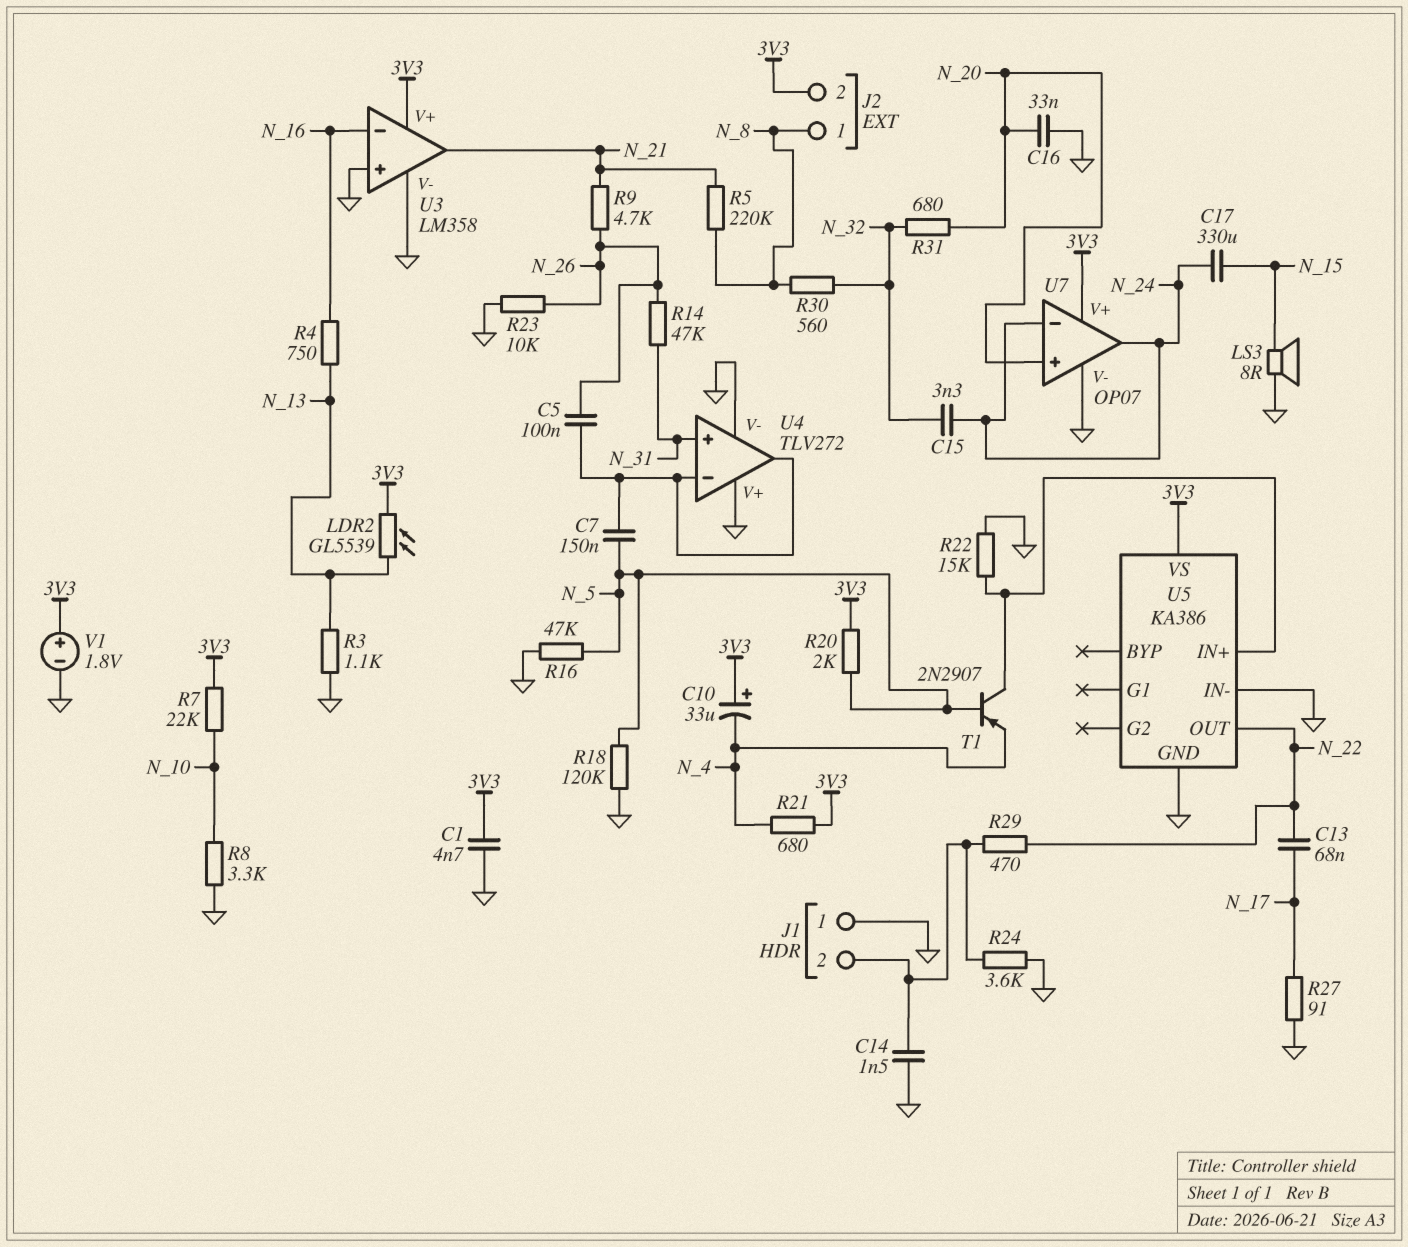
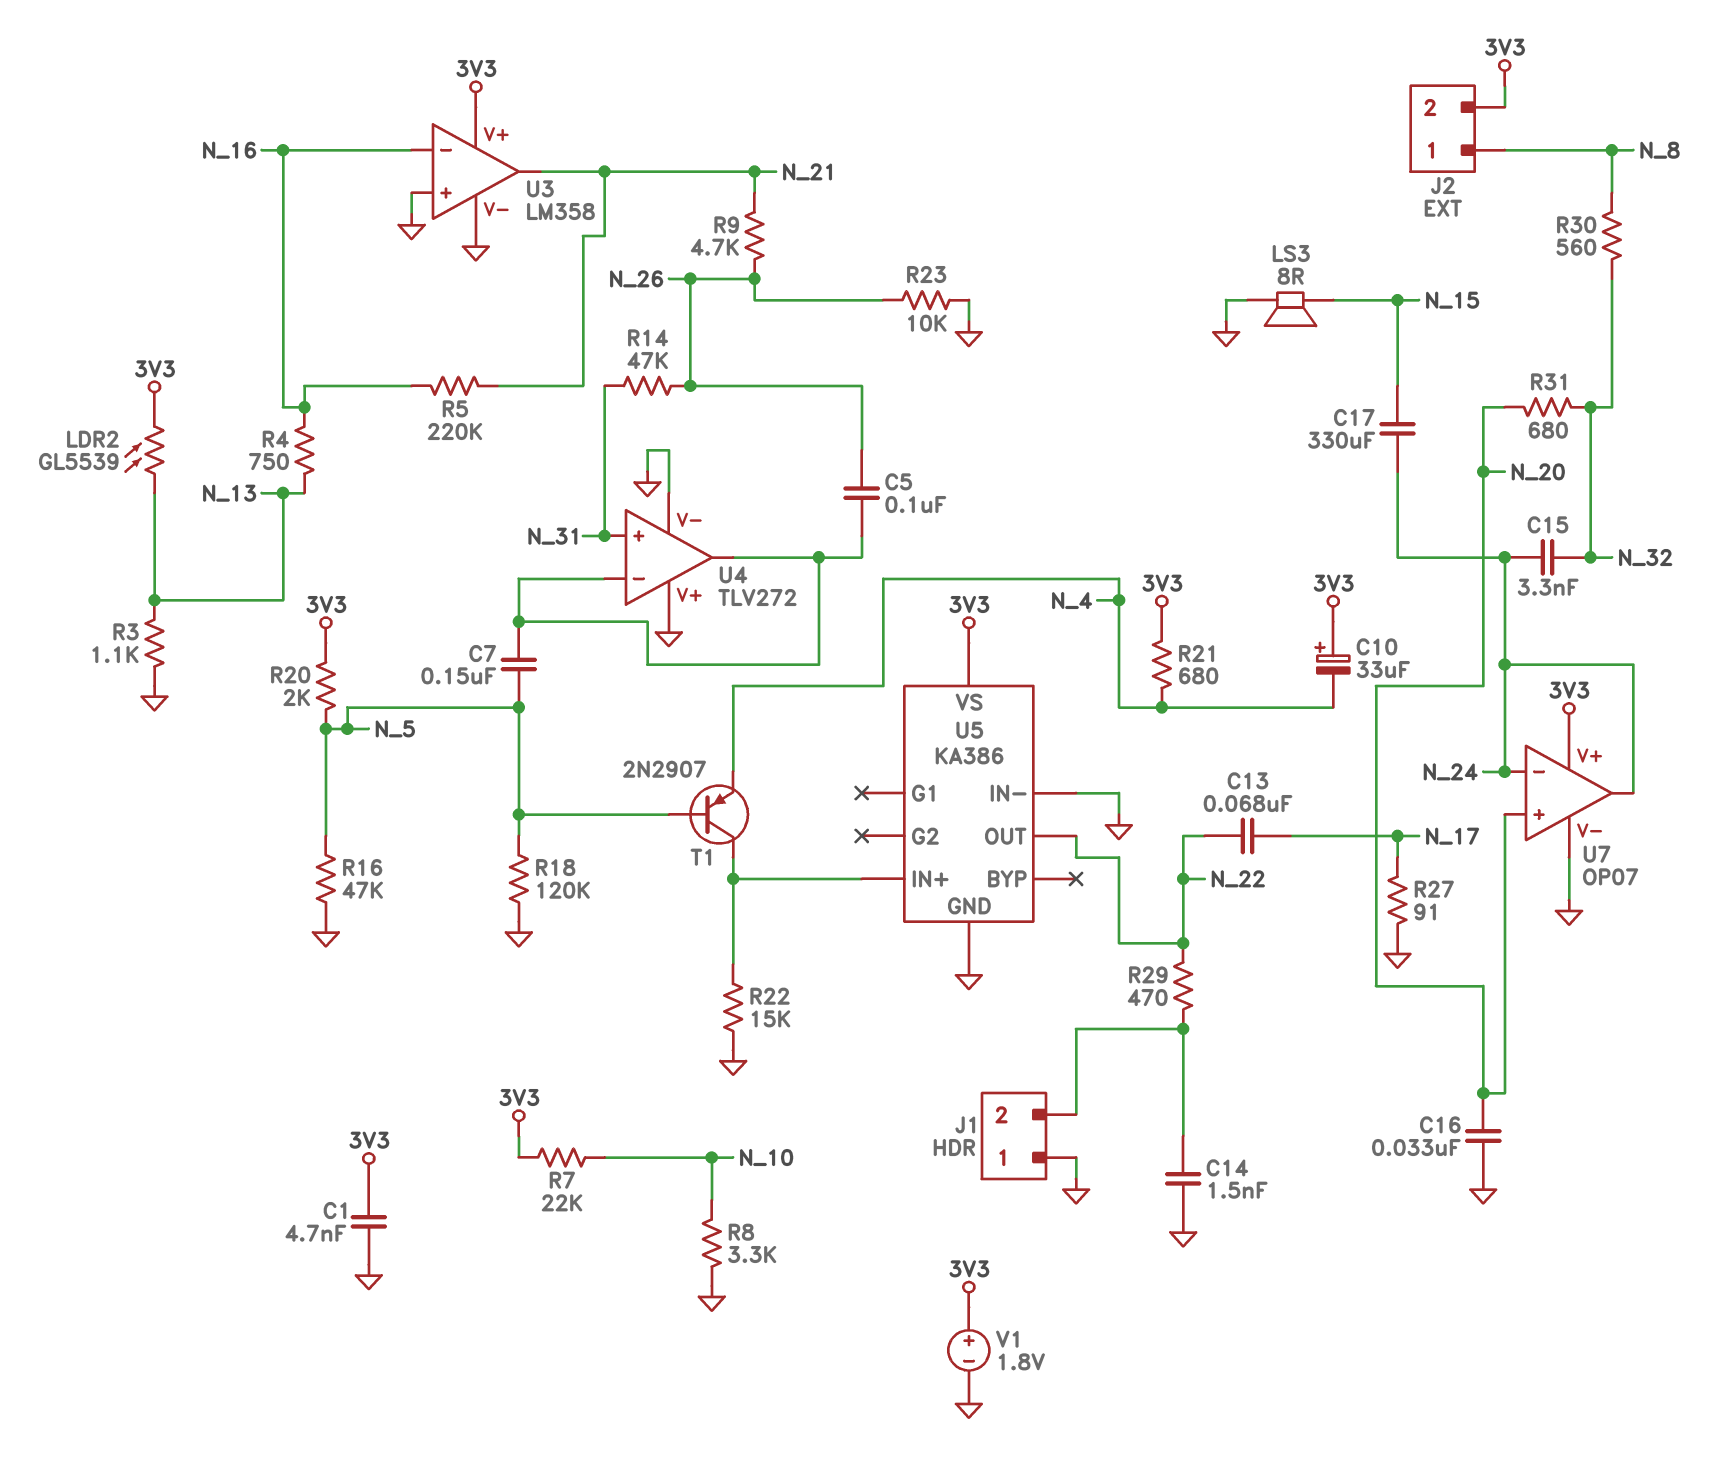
R5: 220k (N_8, N_21) -> 220k (N_16, N_21)
R24: 3.6k (GND, J1/2) -> none

